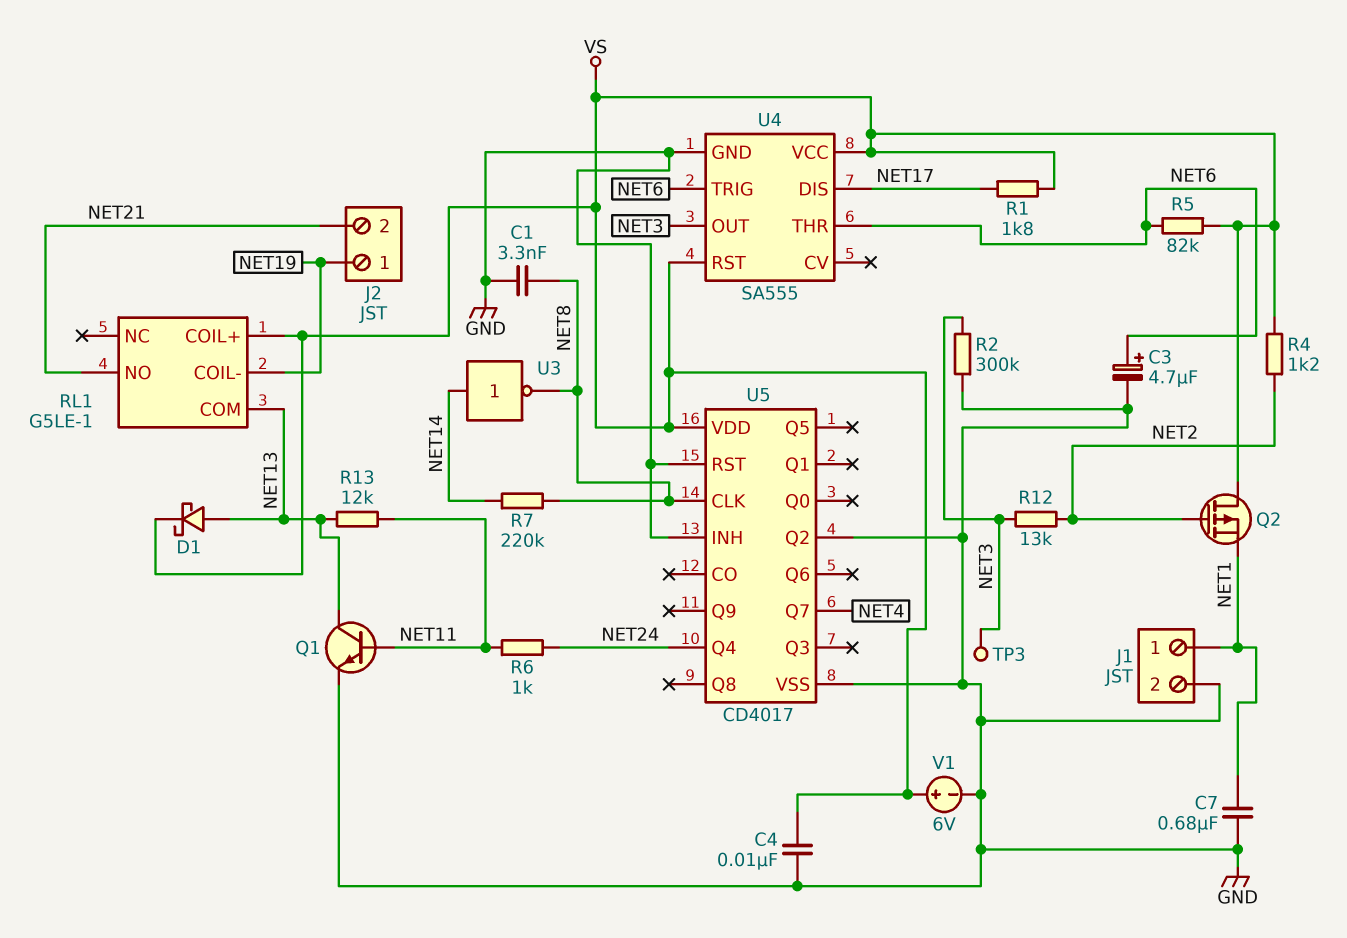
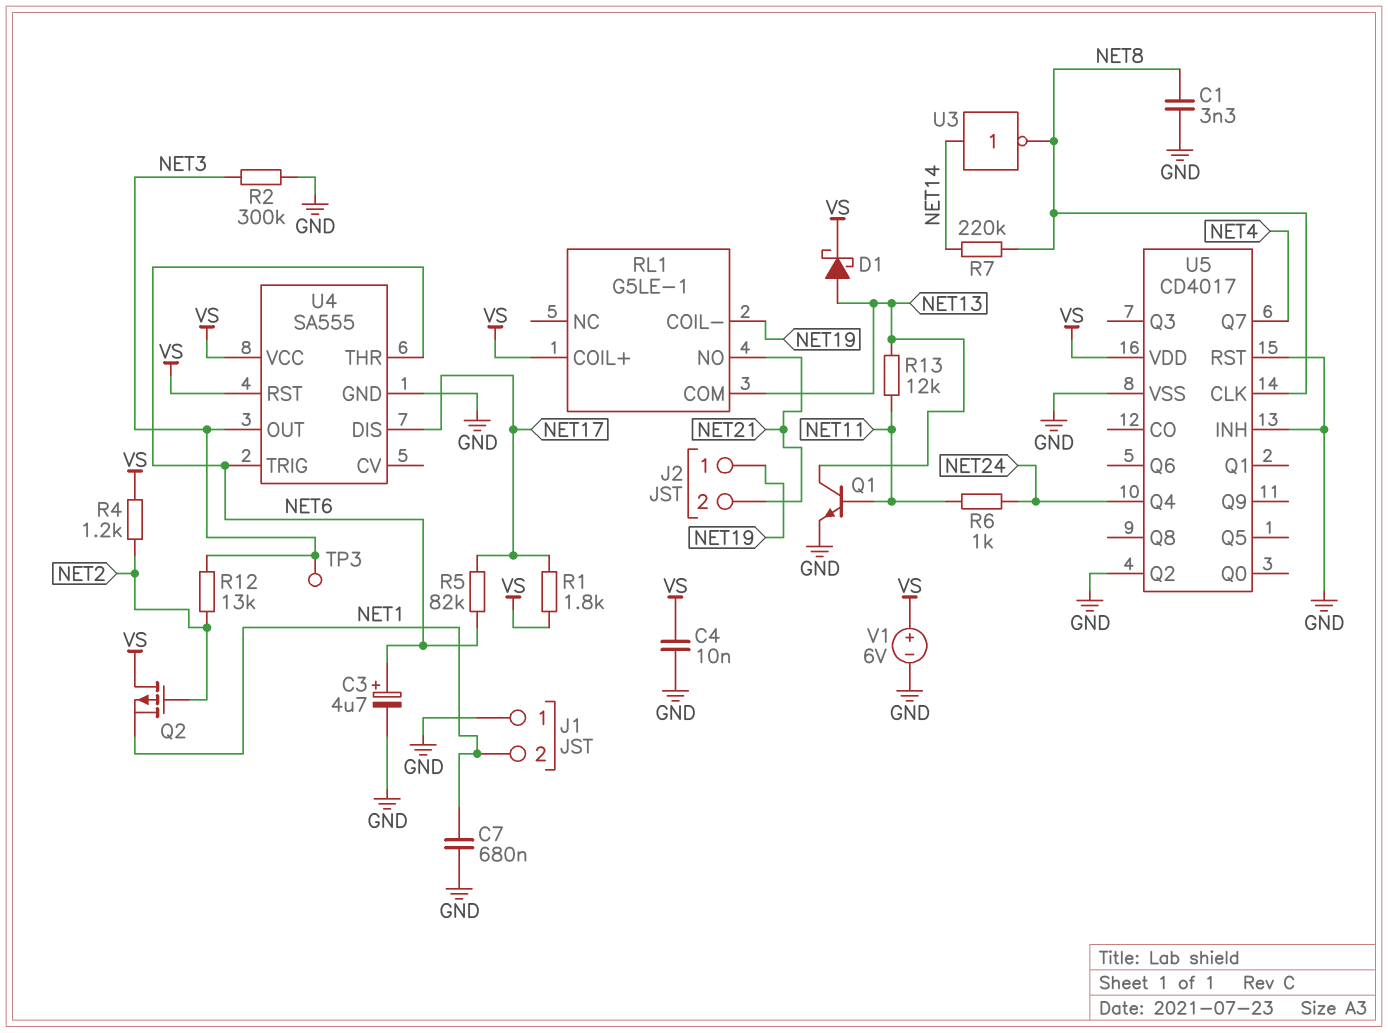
J1 pin 1: NET1 -> GND
J1 pin 2: GND -> NET1
R5: 82k (NET6, VS) -> 82k (NET6, NET17)

